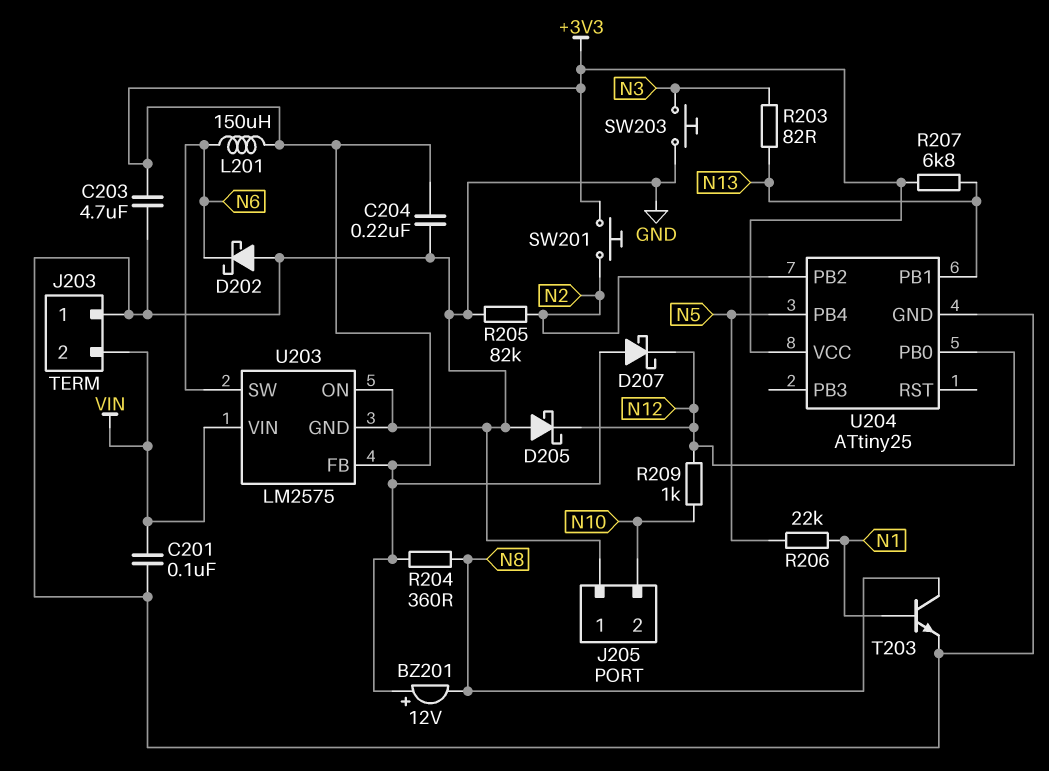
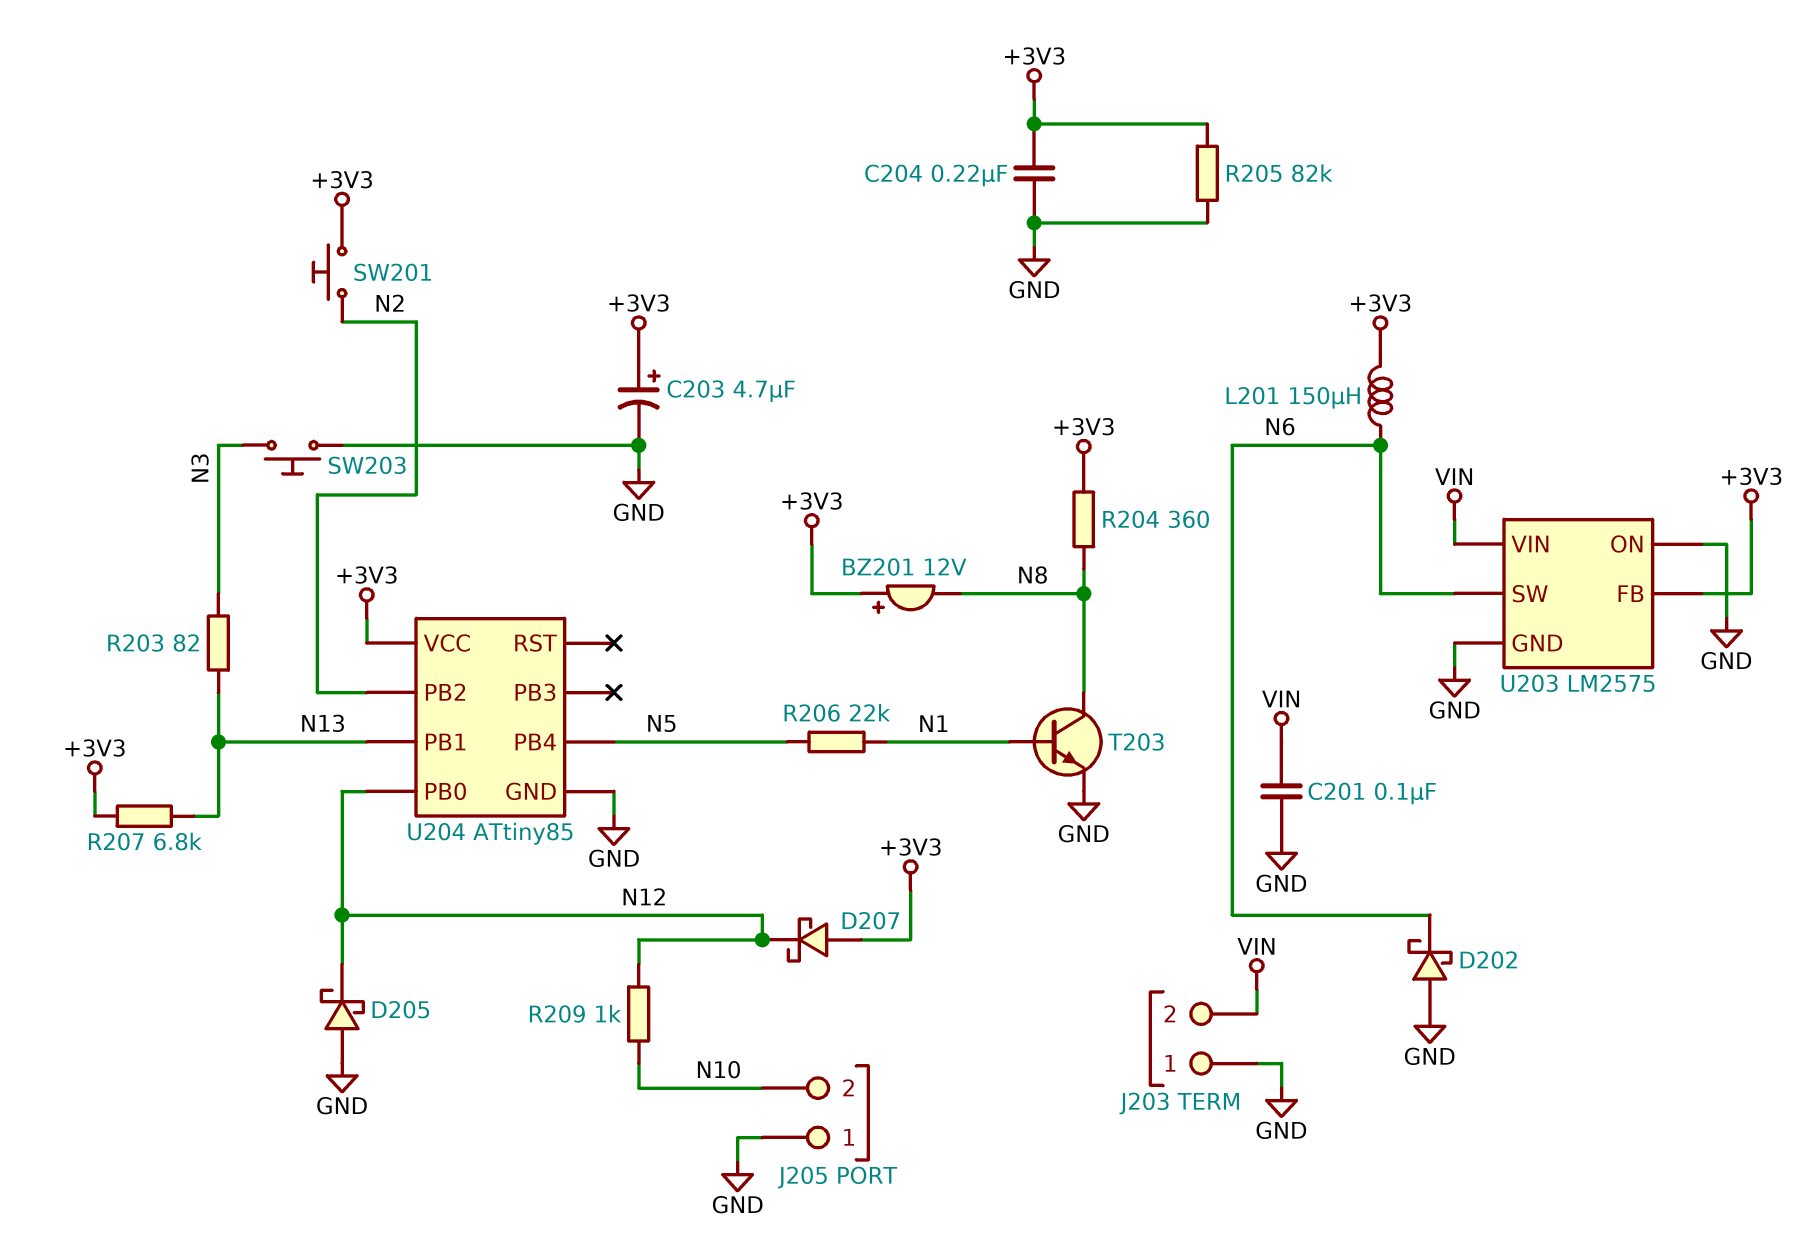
C203: 4.7uF (+3V3, GND) -> 4.7uF (plus +3V3, minus GND)
R205: 82k (GND, N2) -> 82k (+3V3, GND)
U204: ATtiny25 -> ATtiny85

